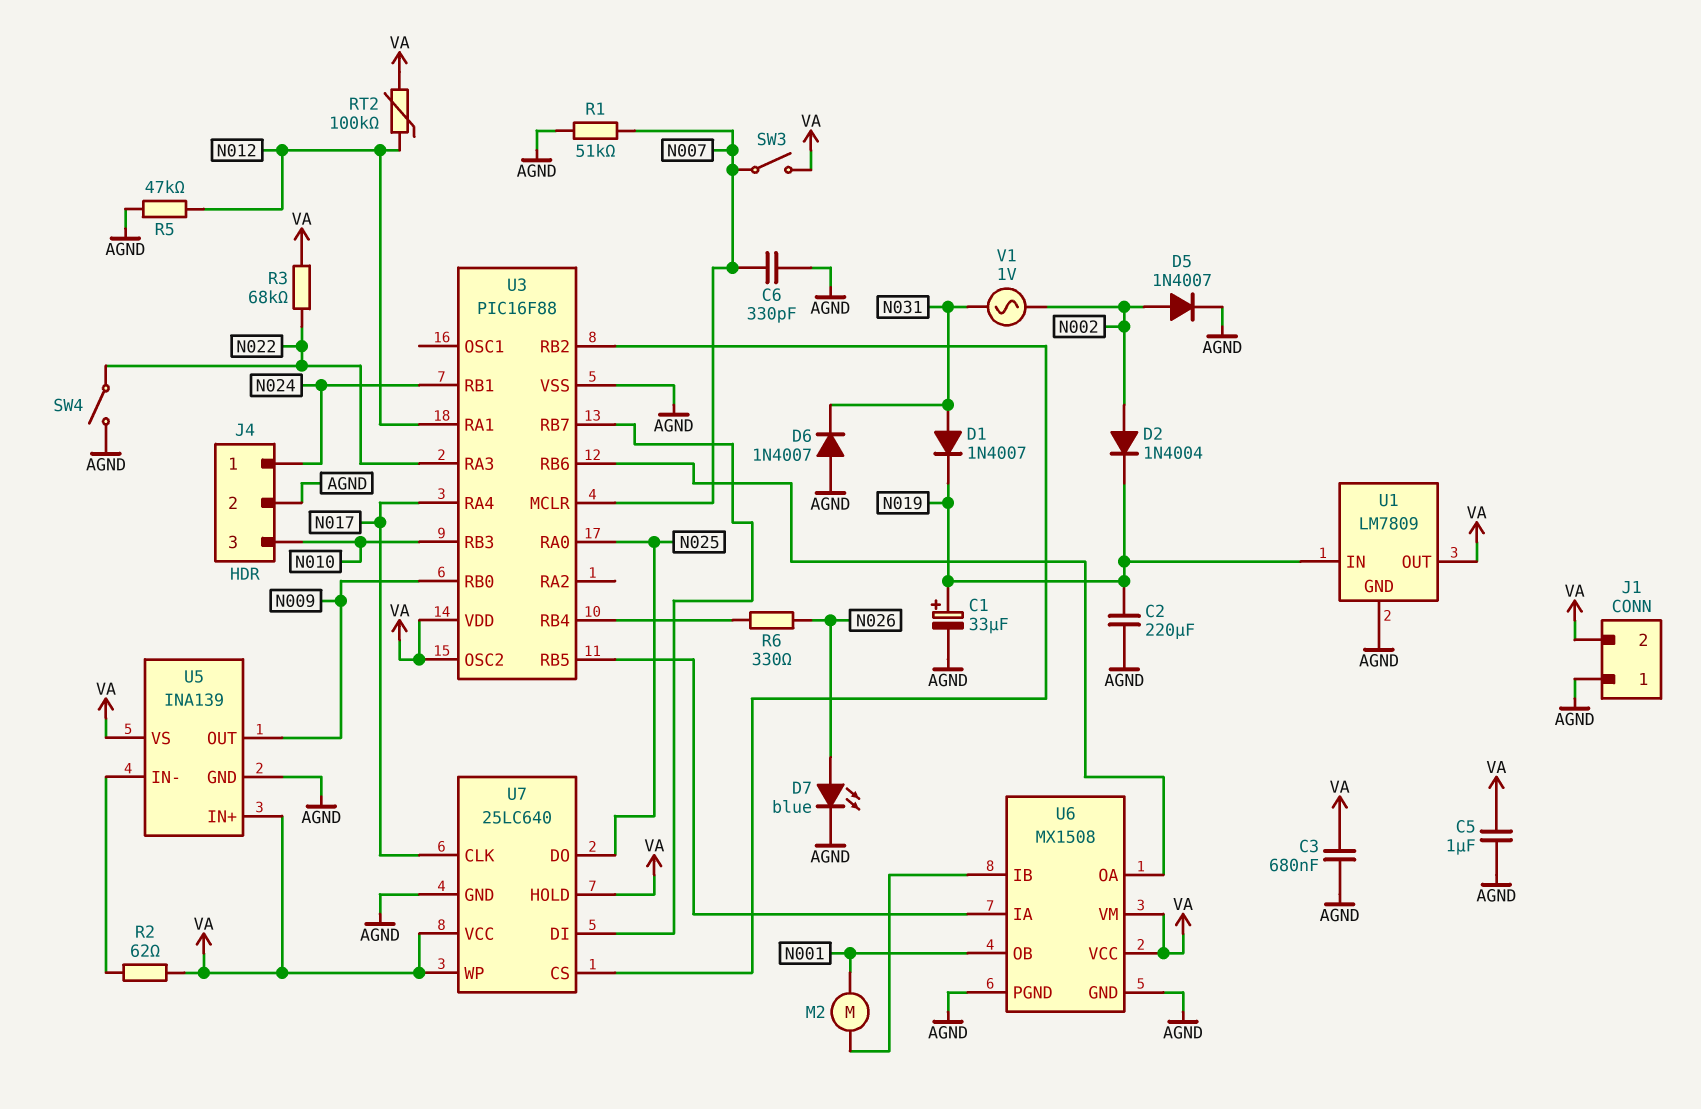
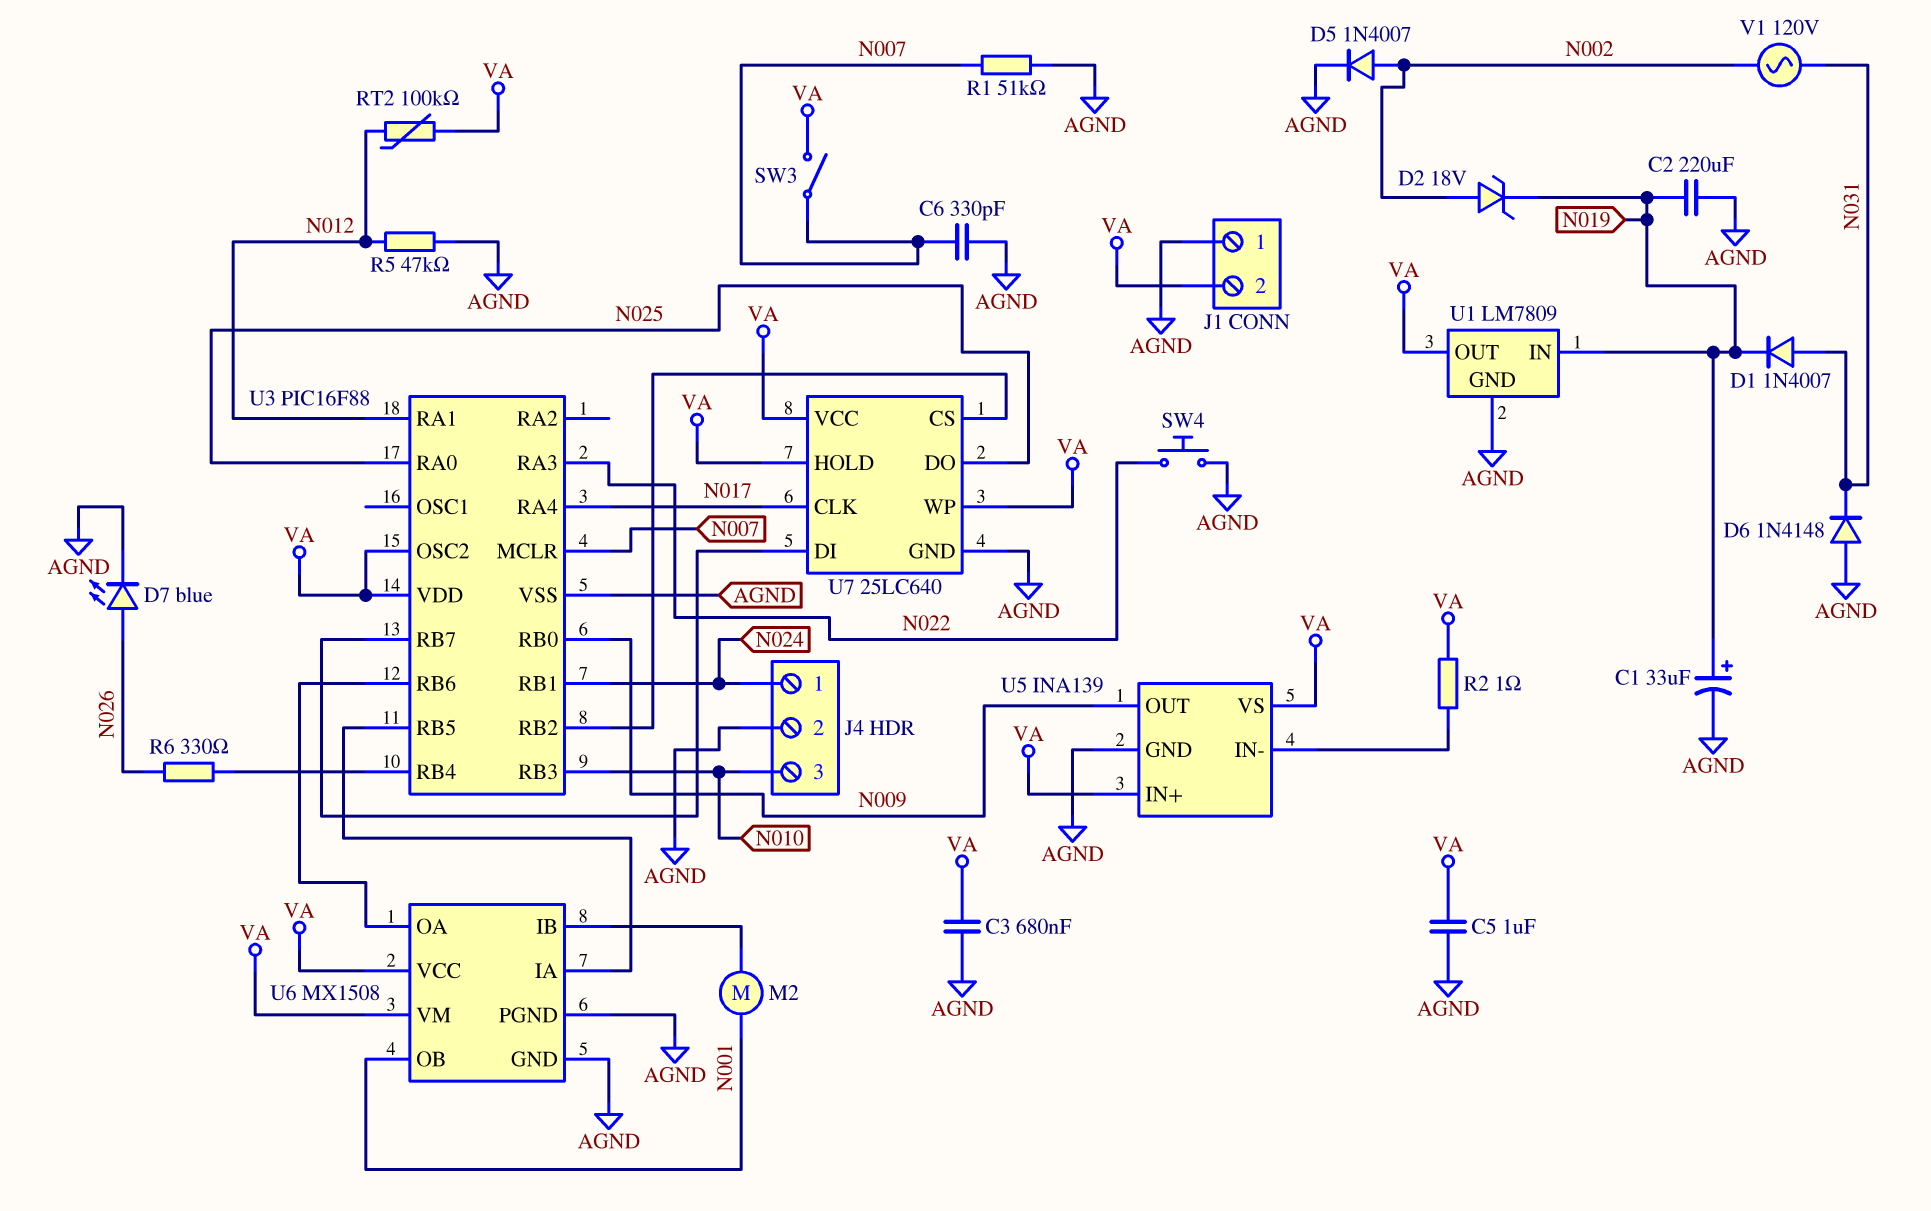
D2: diode 1N4004 (A N002, K N019) -> zener 18V (A N002, K N019)
D6: diode 1N4007 (A AGND, K N031) -> diode 1N4148 (A AGND, K N031)
R2: 62 (U5/IN-, VA) -> 1 (U5/IN-, VA)
R3: 68k (N022, VA) -> none
SW4: switch (AGND, N022) -> button (AGND, N022)
V1: AC 1V (N002, N031) -> AC 120V (N002, N031)

